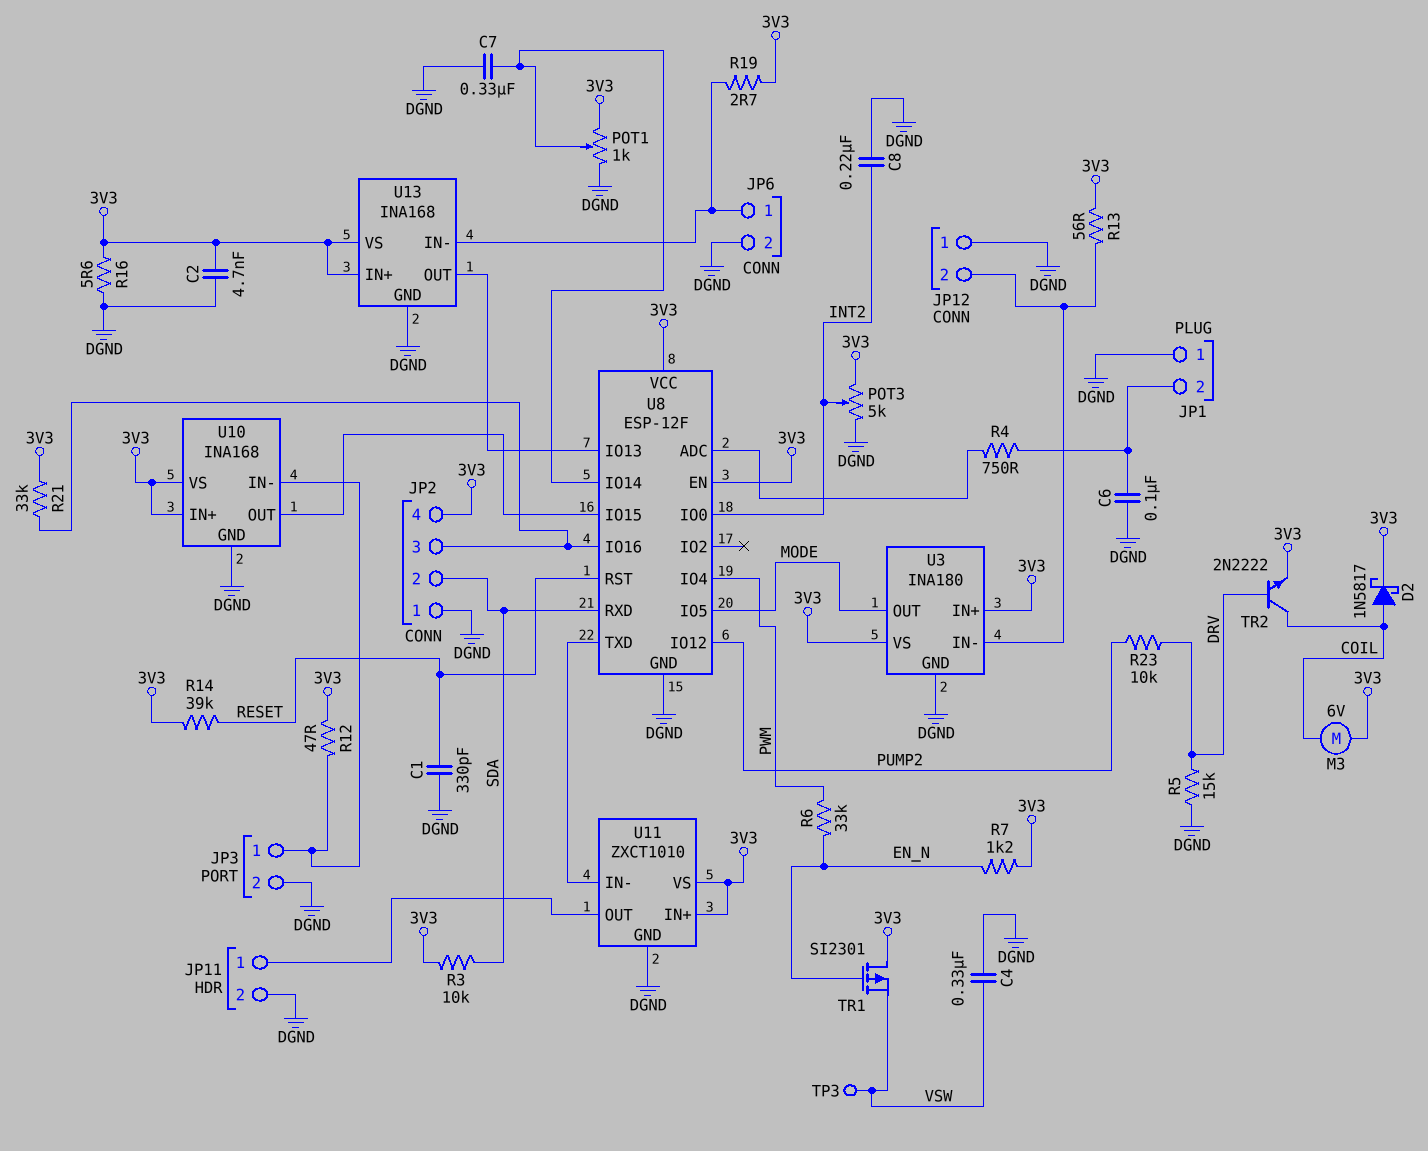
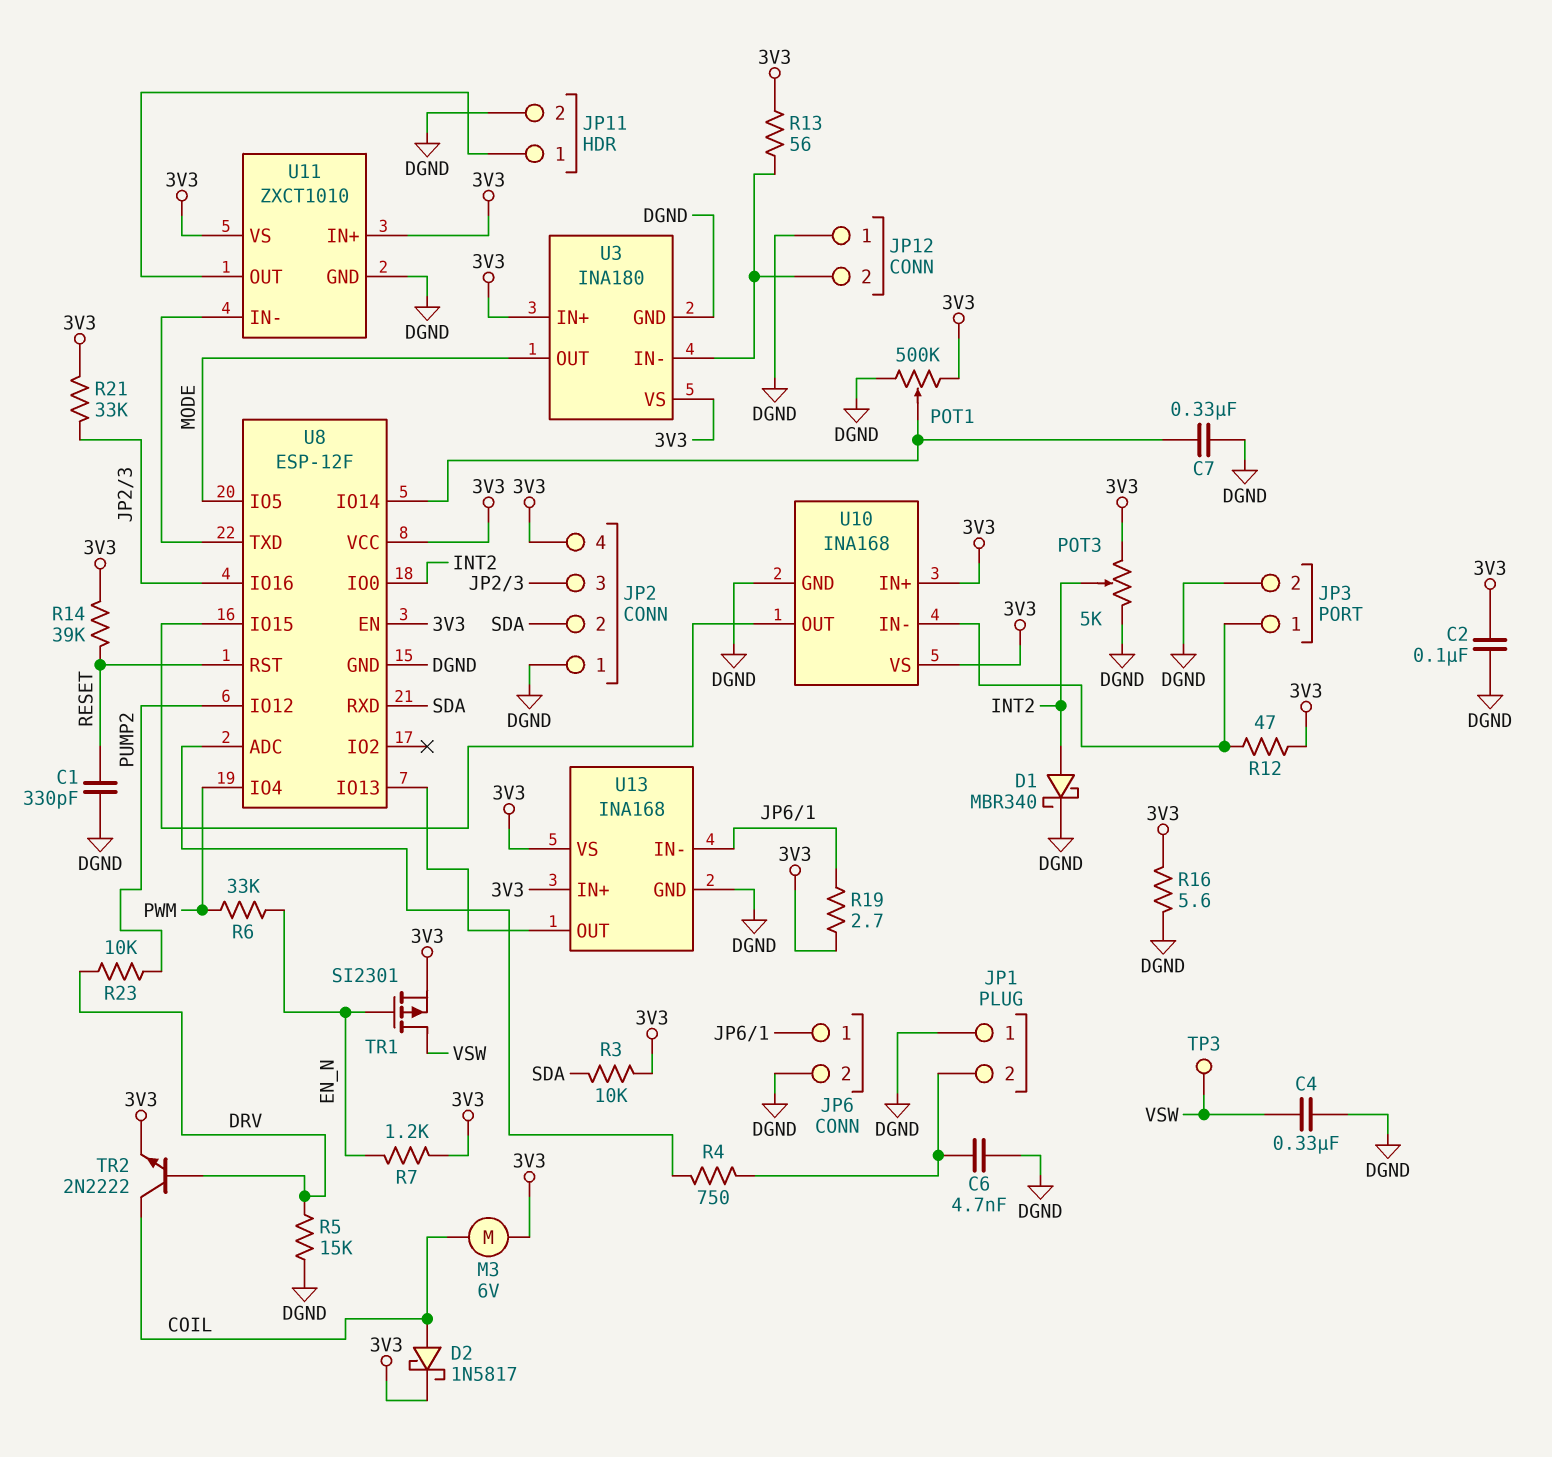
C2: 4.7nF (3V3, DGND) -> 100nF (3V3, DGND)
C6: 100nF (DGND, JP1/2) -> 4.7nF (DGND, JP1/2)
C8: 220nF (DGND, INT2) -> none
D1: none -> schottky MBR340 (A INT2, K DGND)
POT1: 1k (3V3, DGND, wiper U8/IO14) -> 500k (3V3, DGND, wiper U8/IO14)
TR1: PMOS SI2301 (G EN_N, D 3V3, S VSW) -> PMOS SI2301 (G EN_N, D VSW, S 3V3)

